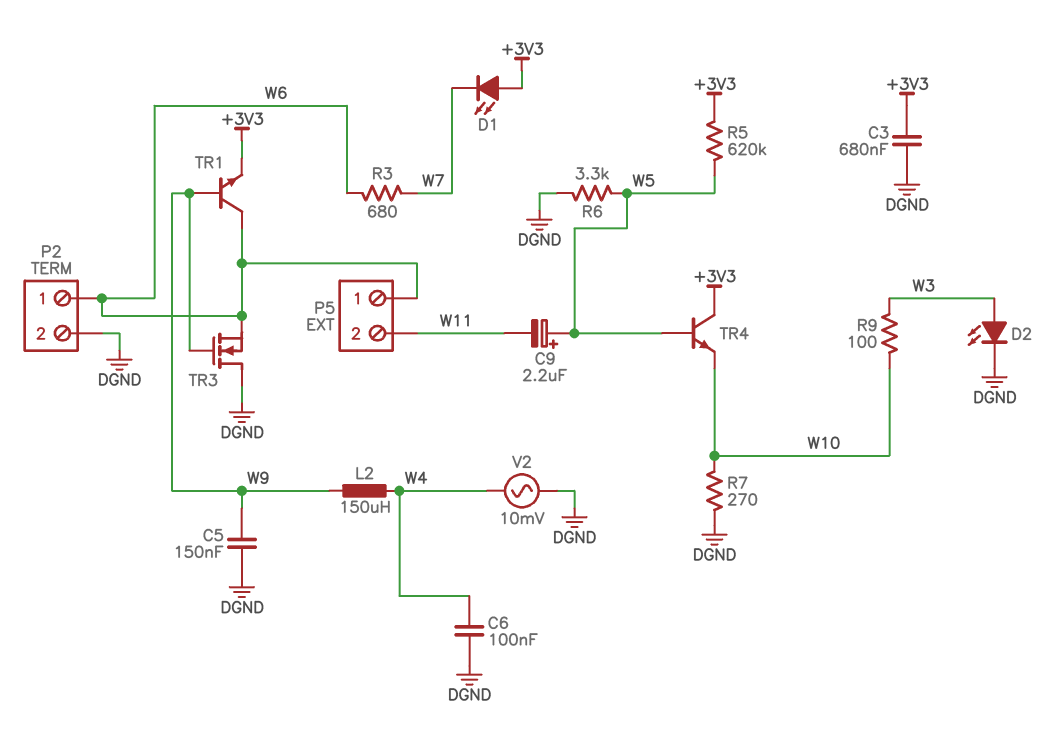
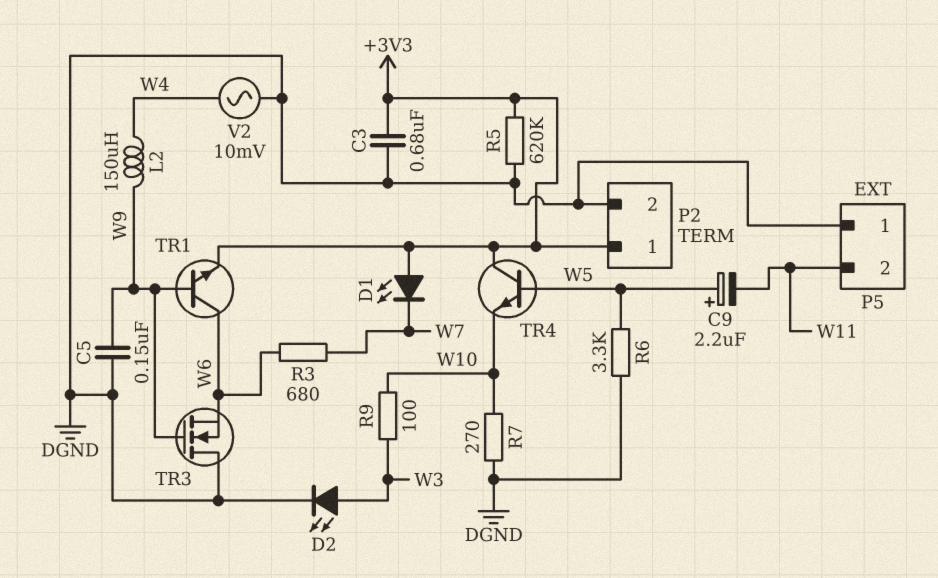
C6: 100nF (DGND, W4) -> none
P2 pin 1: W6 -> +3V3
P5 pin 1: W6 -> DGND
R5: 620k (+3V3, W5) -> 620k (+3V3, DGND)

